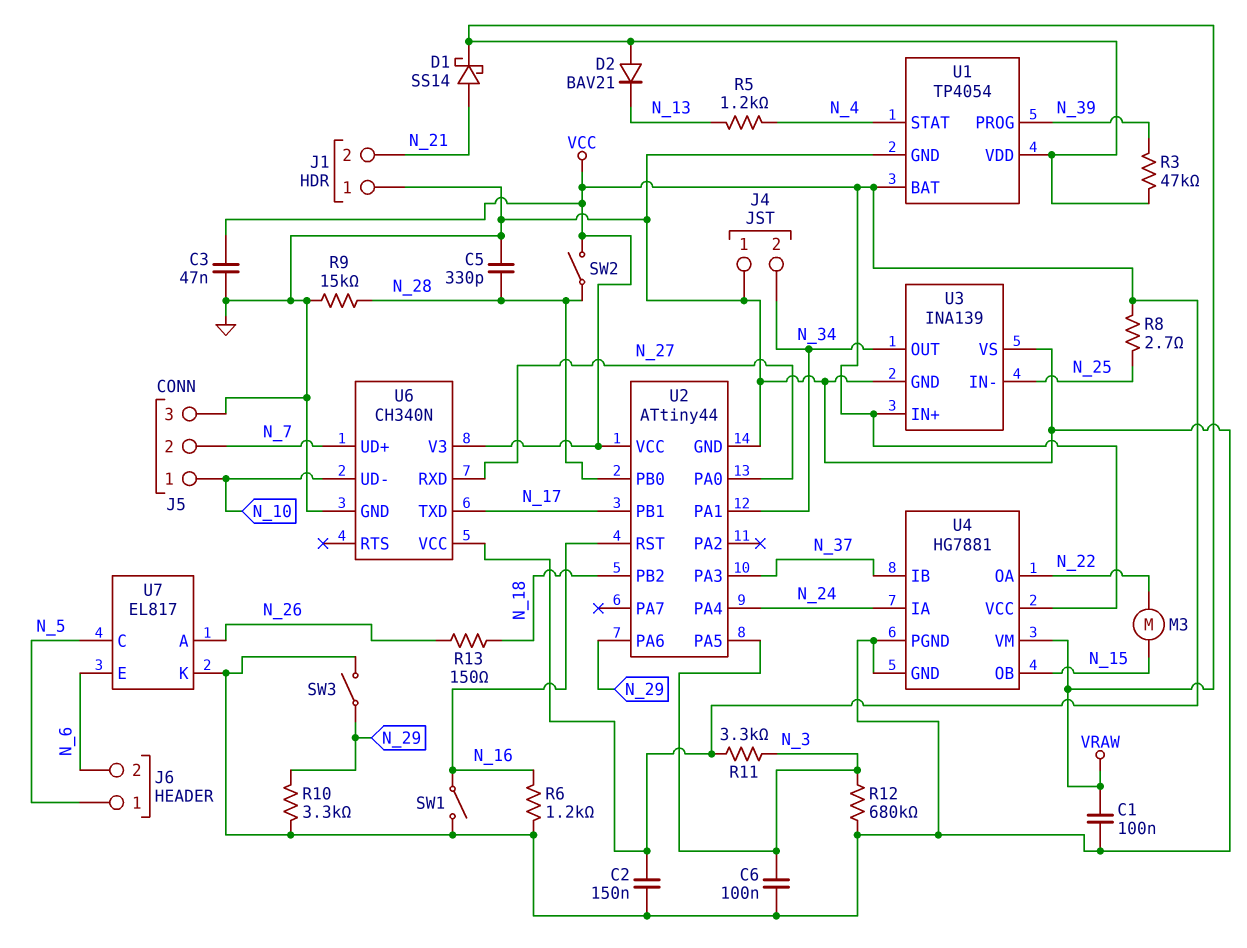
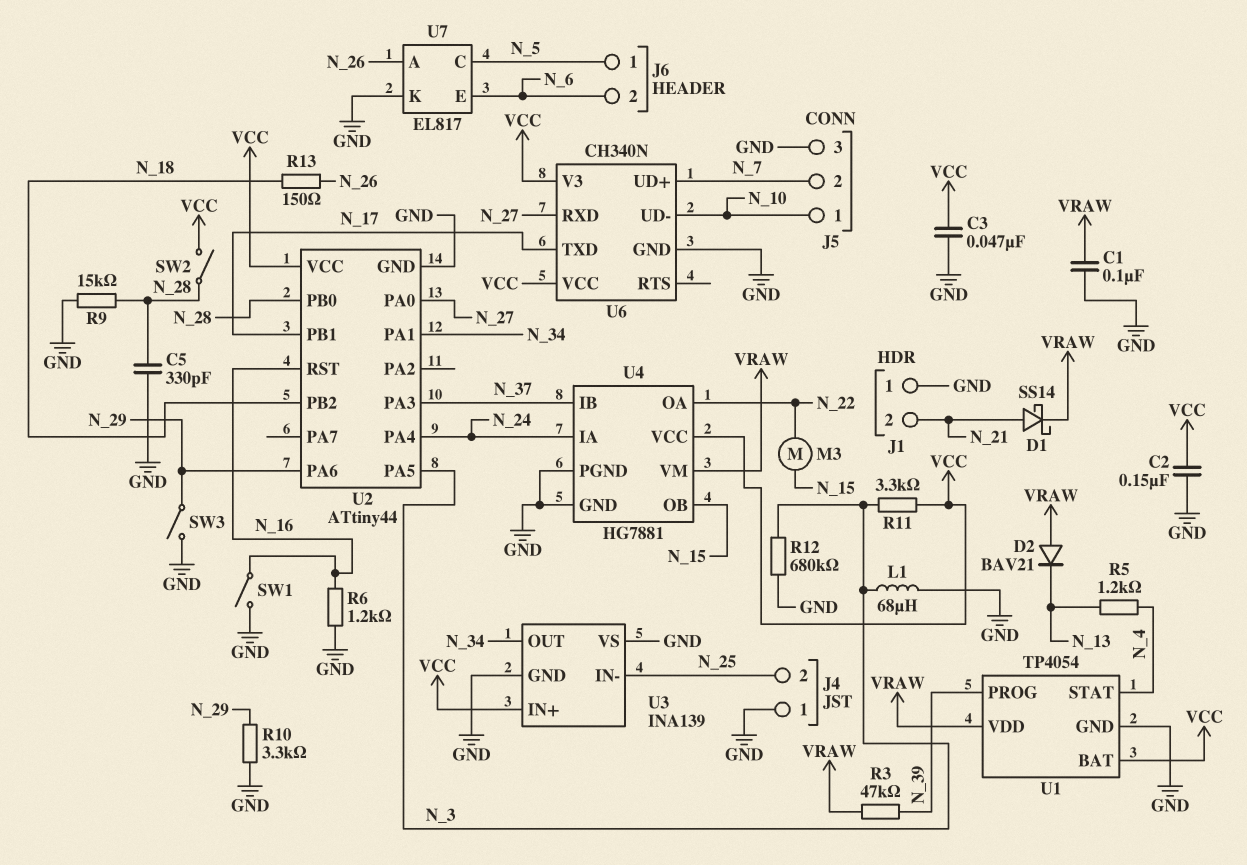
C6: 100nF (GND, N_3) -> none
J4 pin 2: N_34 -> N_25
L1: none -> 68uH (GND, N_3)
R8: 2.7 (N_25, VCC) -> none

